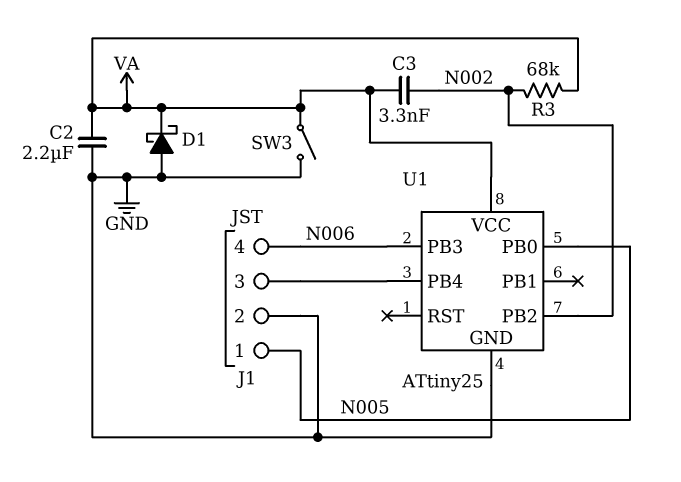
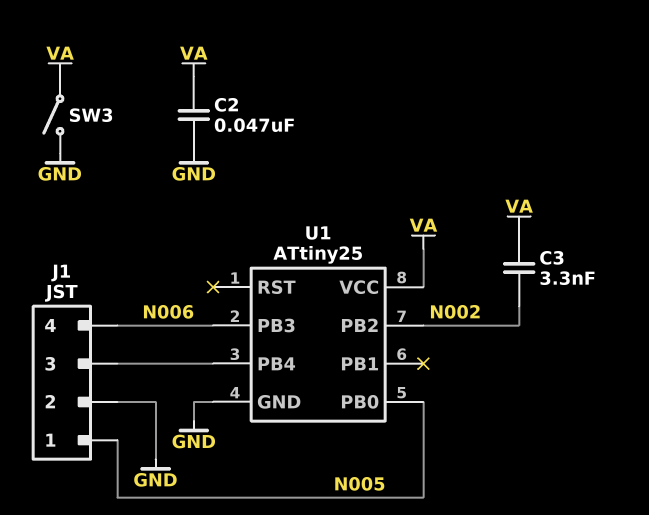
C2: 2.2uF (GND, VA) -> 47nF (GND, VA)
D1: schottky (A GND, K VA) -> none
R3: 68k (N002, VA) -> none

